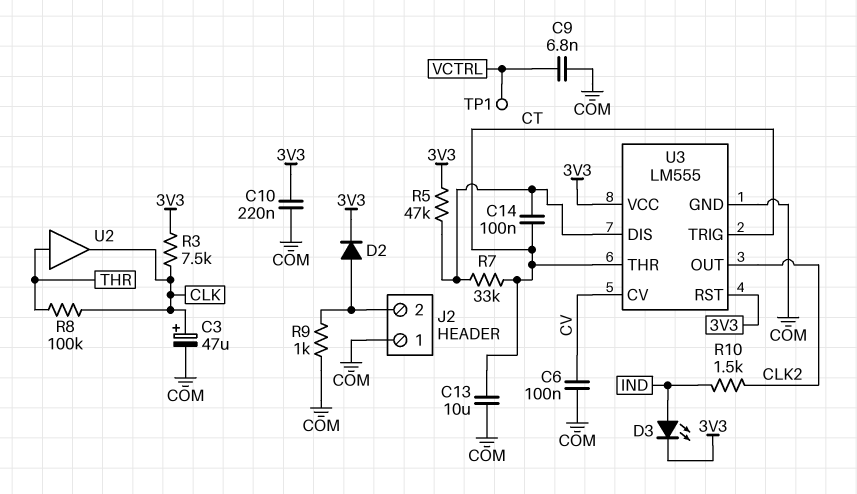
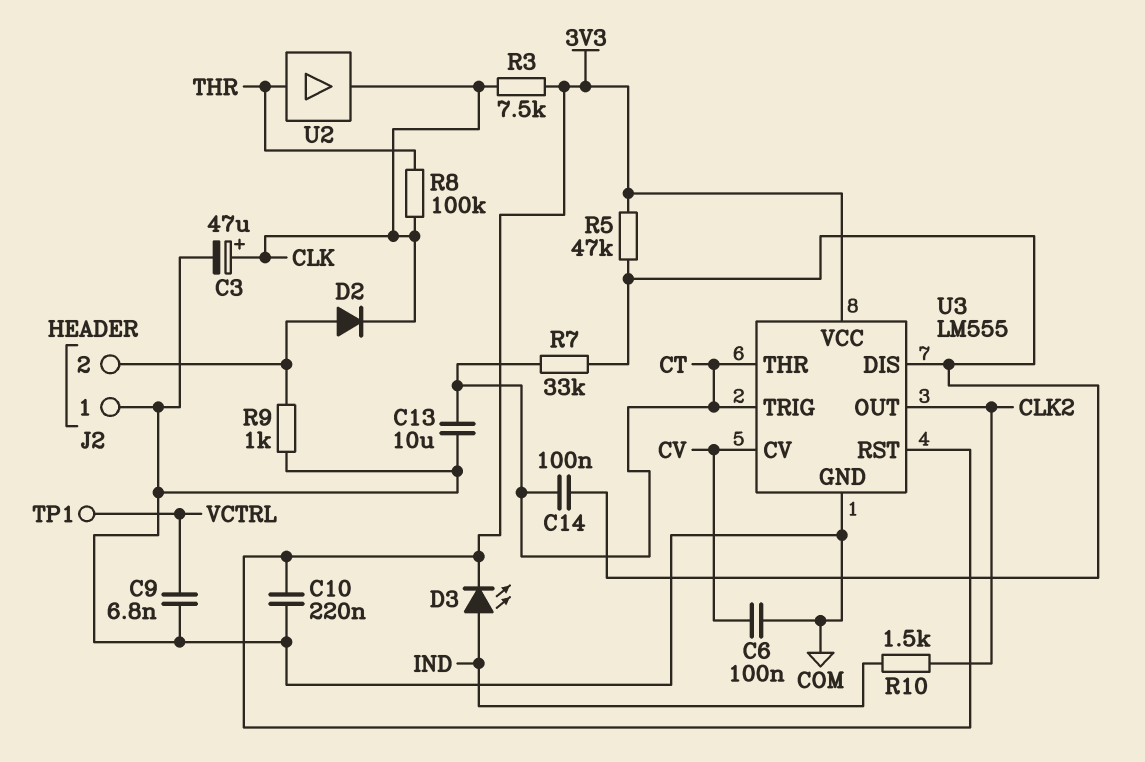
D2: diode (A J2/2, K 3V3) -> diode (A J2/2, K CLK)

